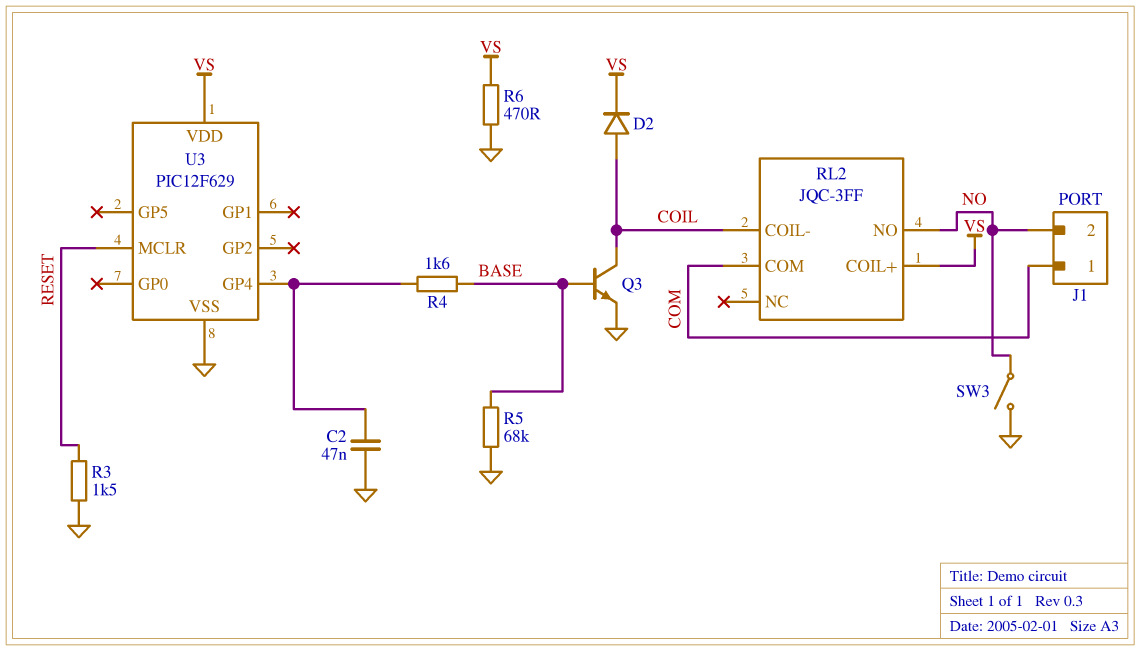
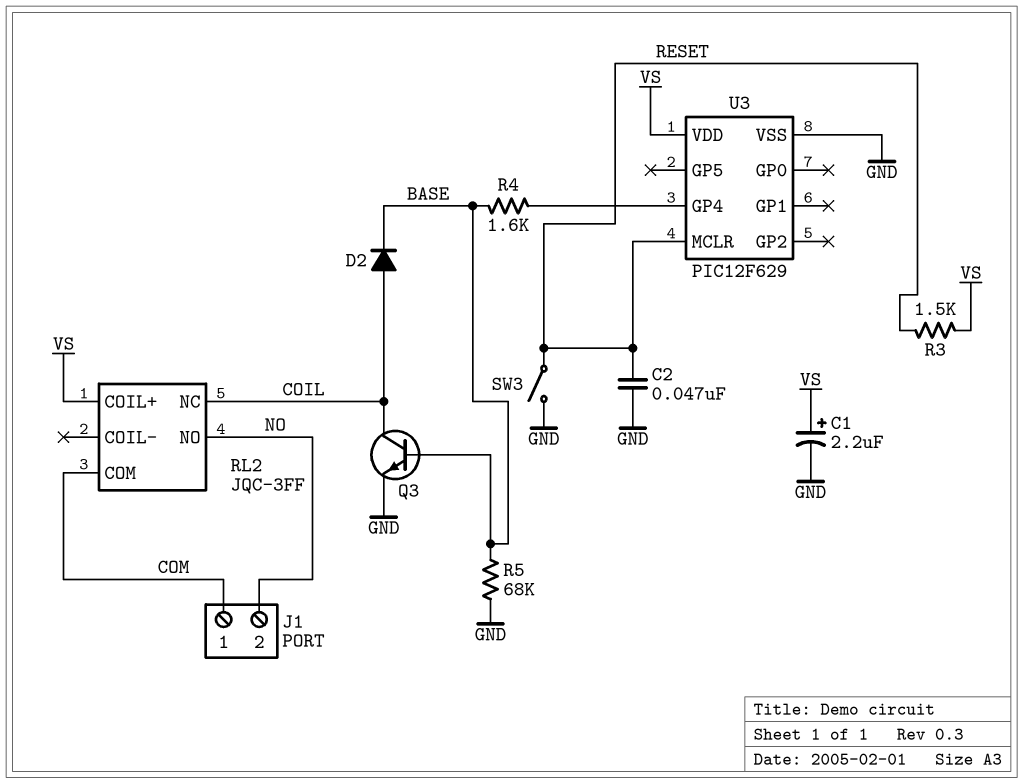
C1: none -> 2.2uF (plus VS, minus GND)
C2: 47nF (GND, U3/GP4) -> 47nF (GND, RESET)
D2: diode (A COIL, K VS) -> diode (A COIL, K BASE)
R3: 1.5k (GND, RESET) -> 1.5k (RESET, VS)
R6: 470 (GND, VS) -> none
RL2 pin COIL-: COIL -> none
RL2 pin NC: none -> COIL
SW3: switch (GND, NO) -> switch (GND, RESET)

